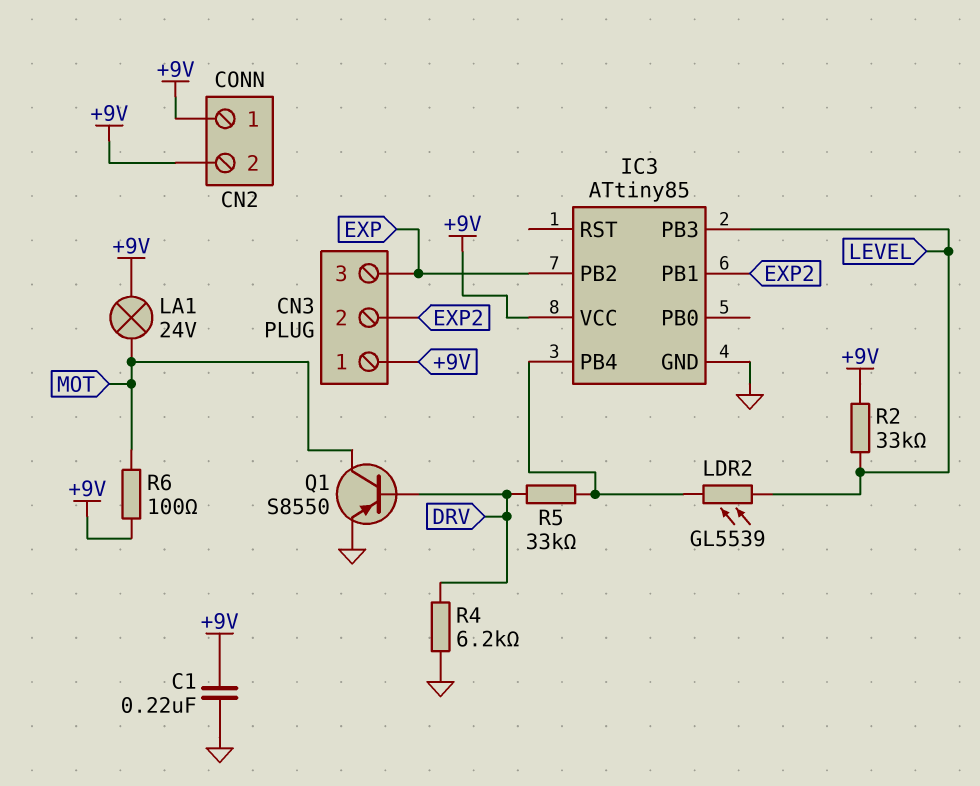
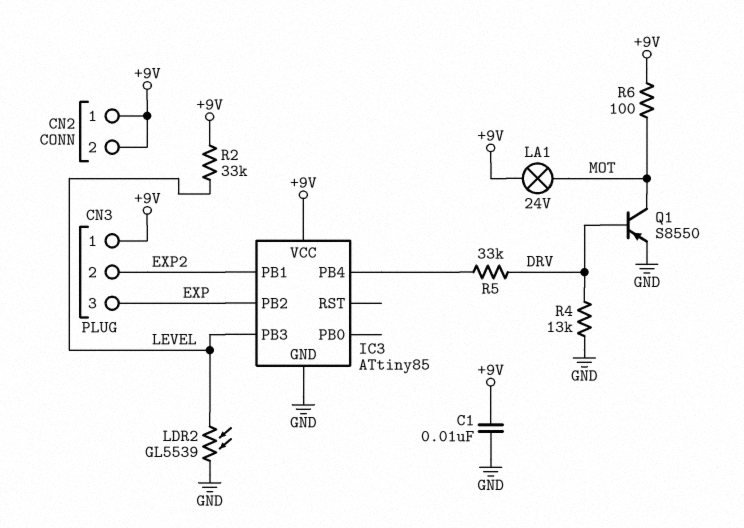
C1: 220nF (+9V, GND) -> 10nF (+9V, GND)
LDR2: GL5539 (IC3/PB4, LEVEL) -> GL5539 (GND, LEVEL)
R4: 6.2k (DRV, GND) -> 13k (DRV, GND)

